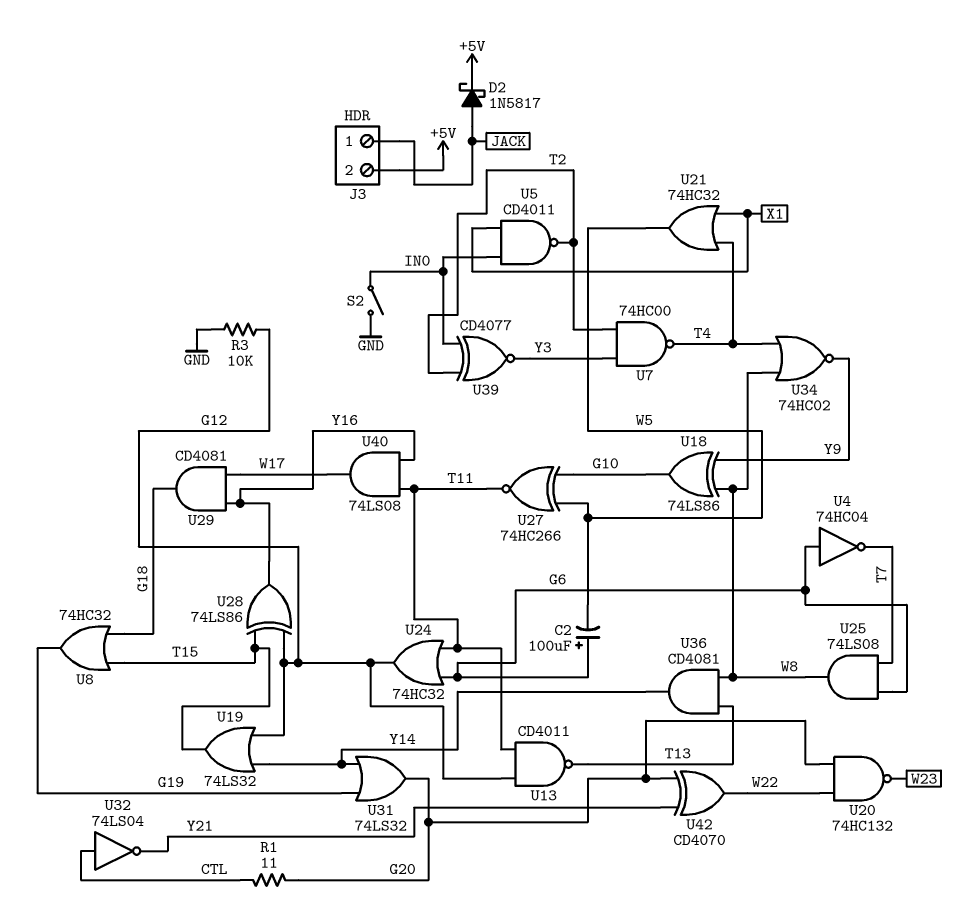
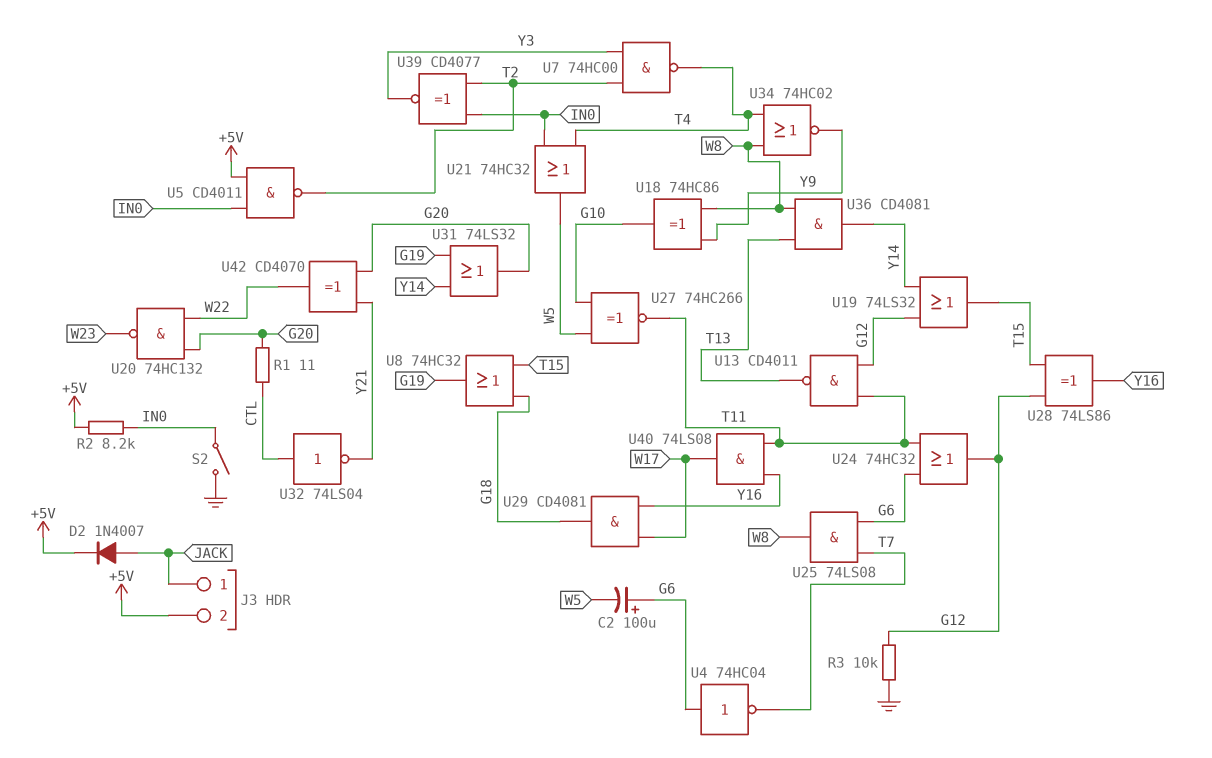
D2: schottky 1N5817 (A JACK, K +5V) -> diode 1N4007 (A JACK, K +5V)
R2: none -> 8.2k (+5V, IN0)
U5: NAND CD4011 (in IN0, in X1, out T2) -> NAND CD4011 (in +5V, in IN0, out T2)
U18: XOR 74LS86 (in W8, in Y9, out G10) -> XOR 74HC86 (in W8, in Y9, out G10)
U21: OR 74HC32 (in T4, in X1, out W5) -> OR 74HC32 (in IN0, in T4, out W5)

